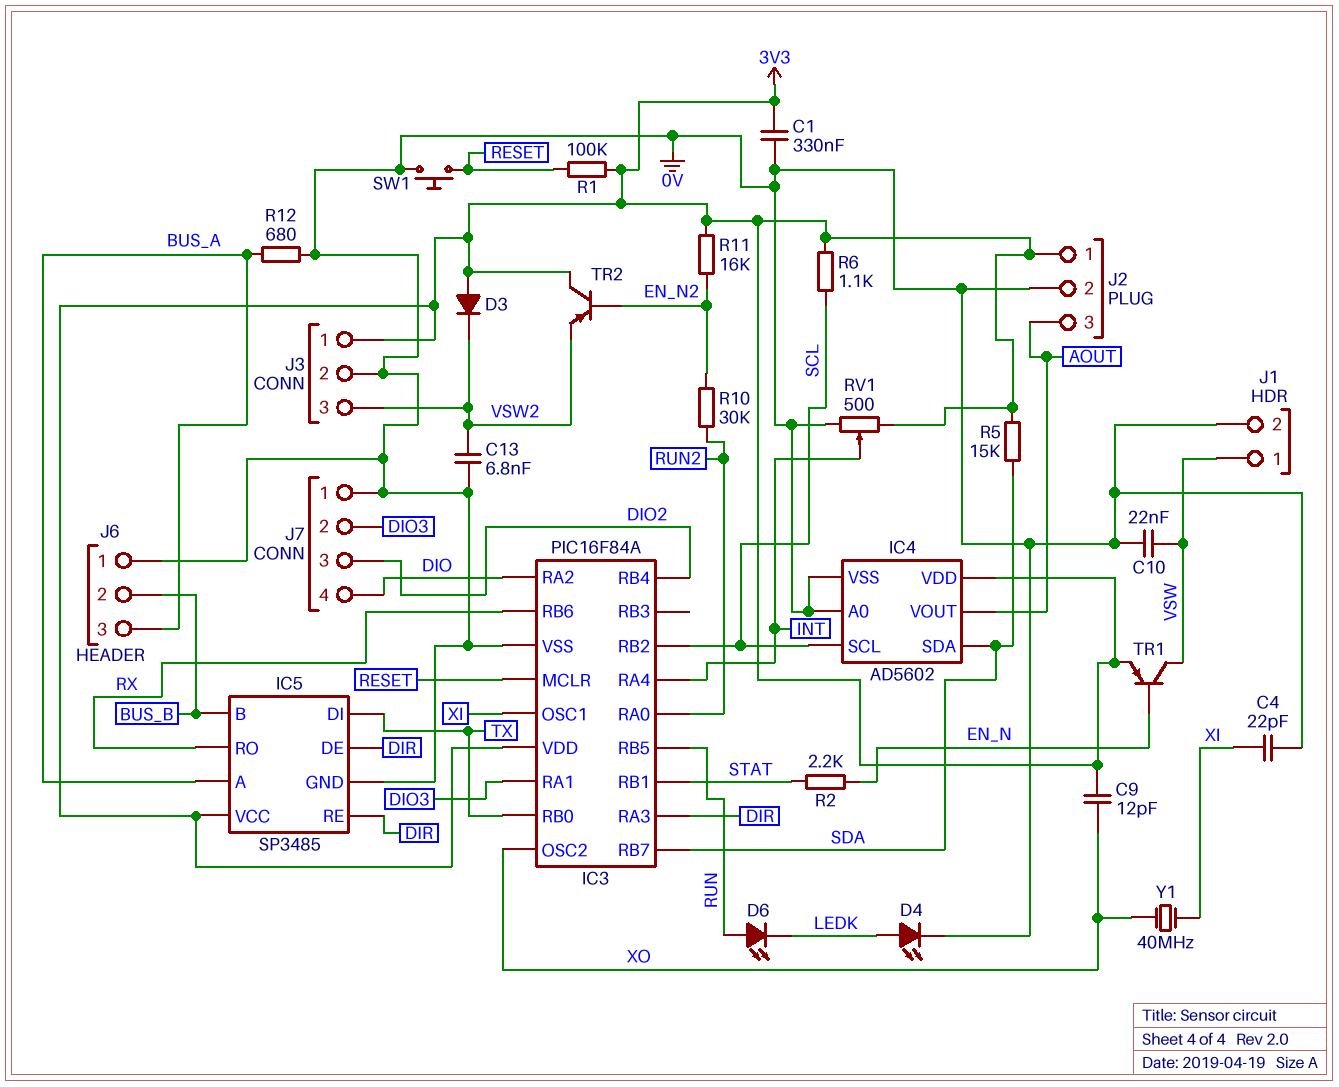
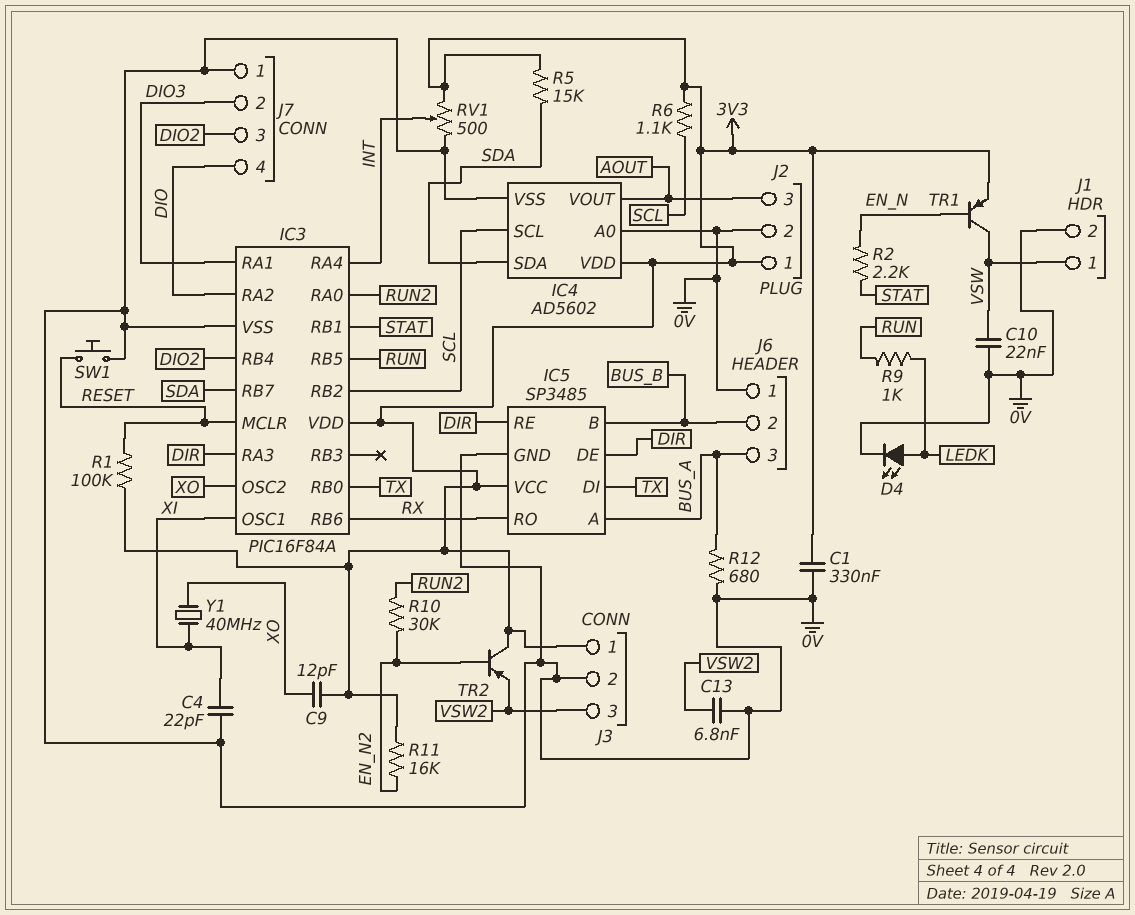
D3: diode (A 3V3, K VSW2) -> none
D6: LED (A RUN, K LEDK) -> none
R9: none -> 1k (LEDK, RUN)

